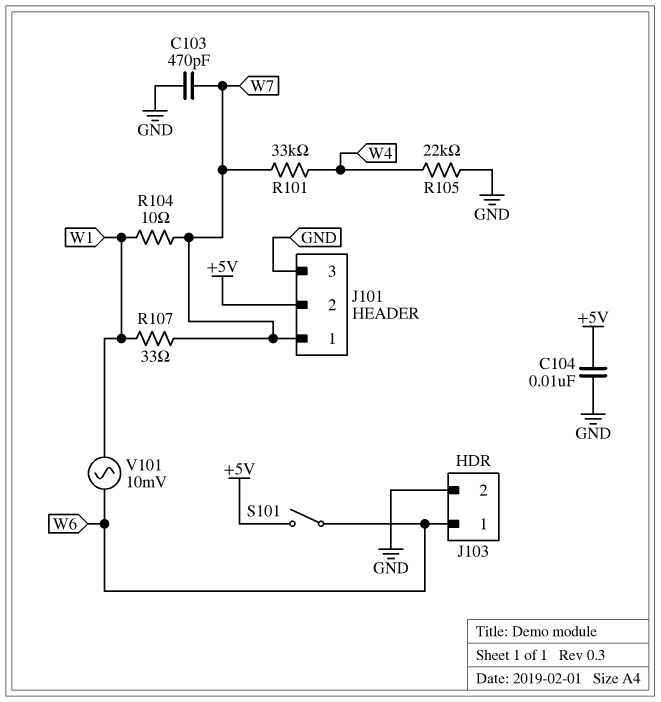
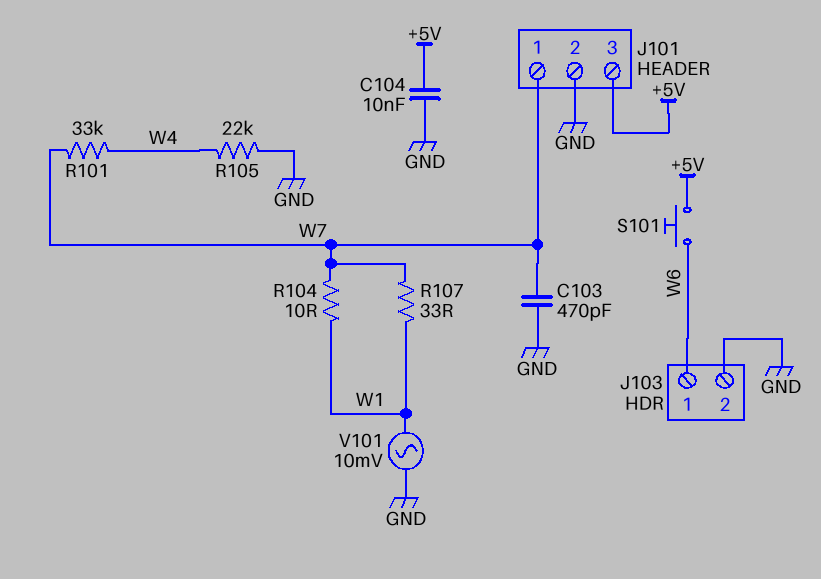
J101 pin 2: +5V -> GND
J101 pin 3: GND -> +5V
S101: switch (+5V, W6) -> button (+5V, W6)
V101: AC 10mV (W1, W6) -> AC 10mV (GND, W1)

